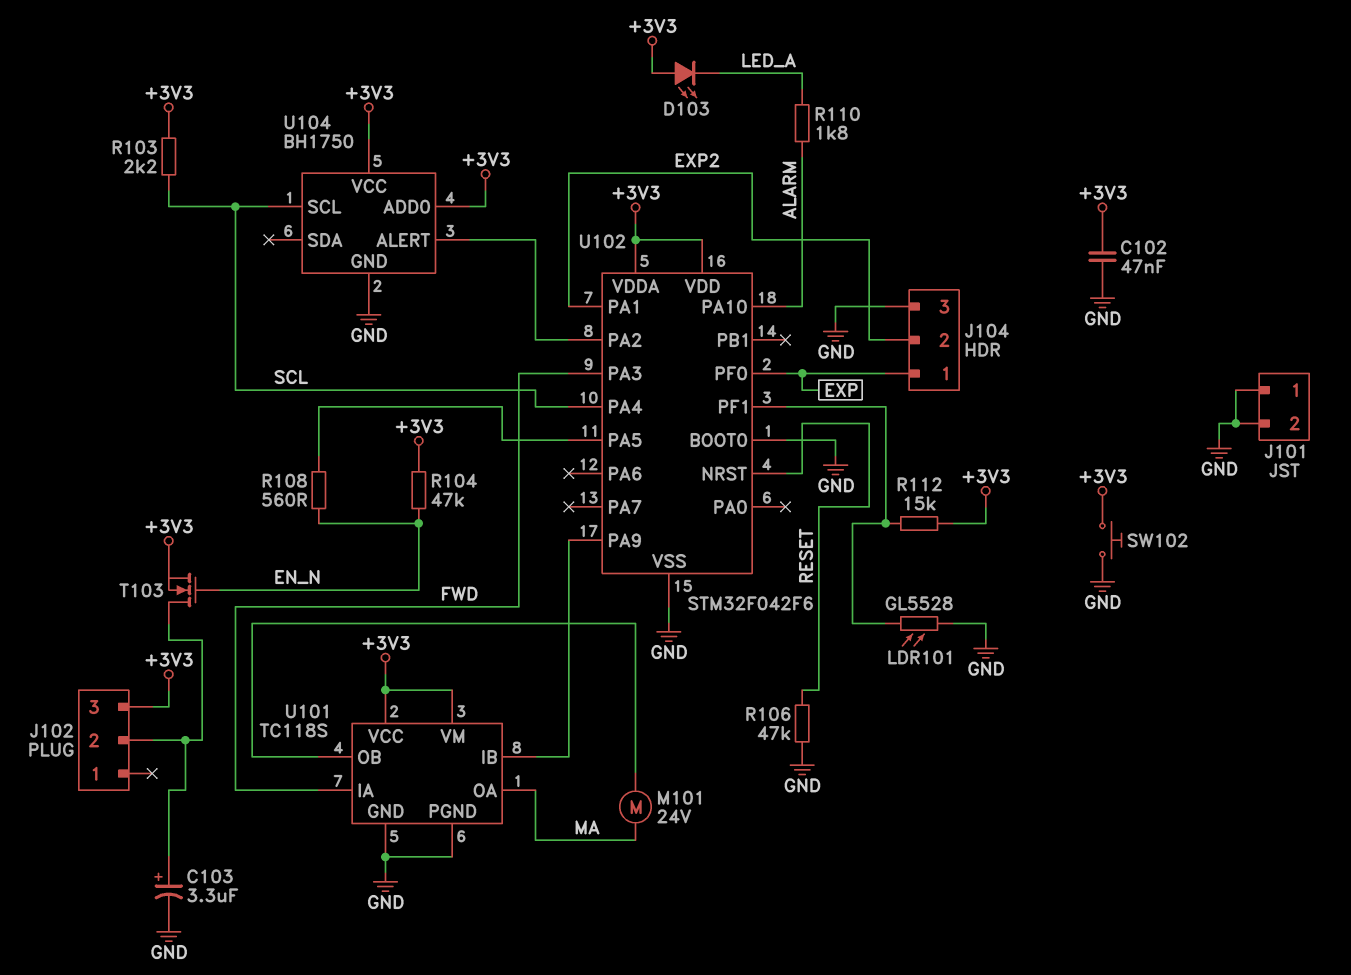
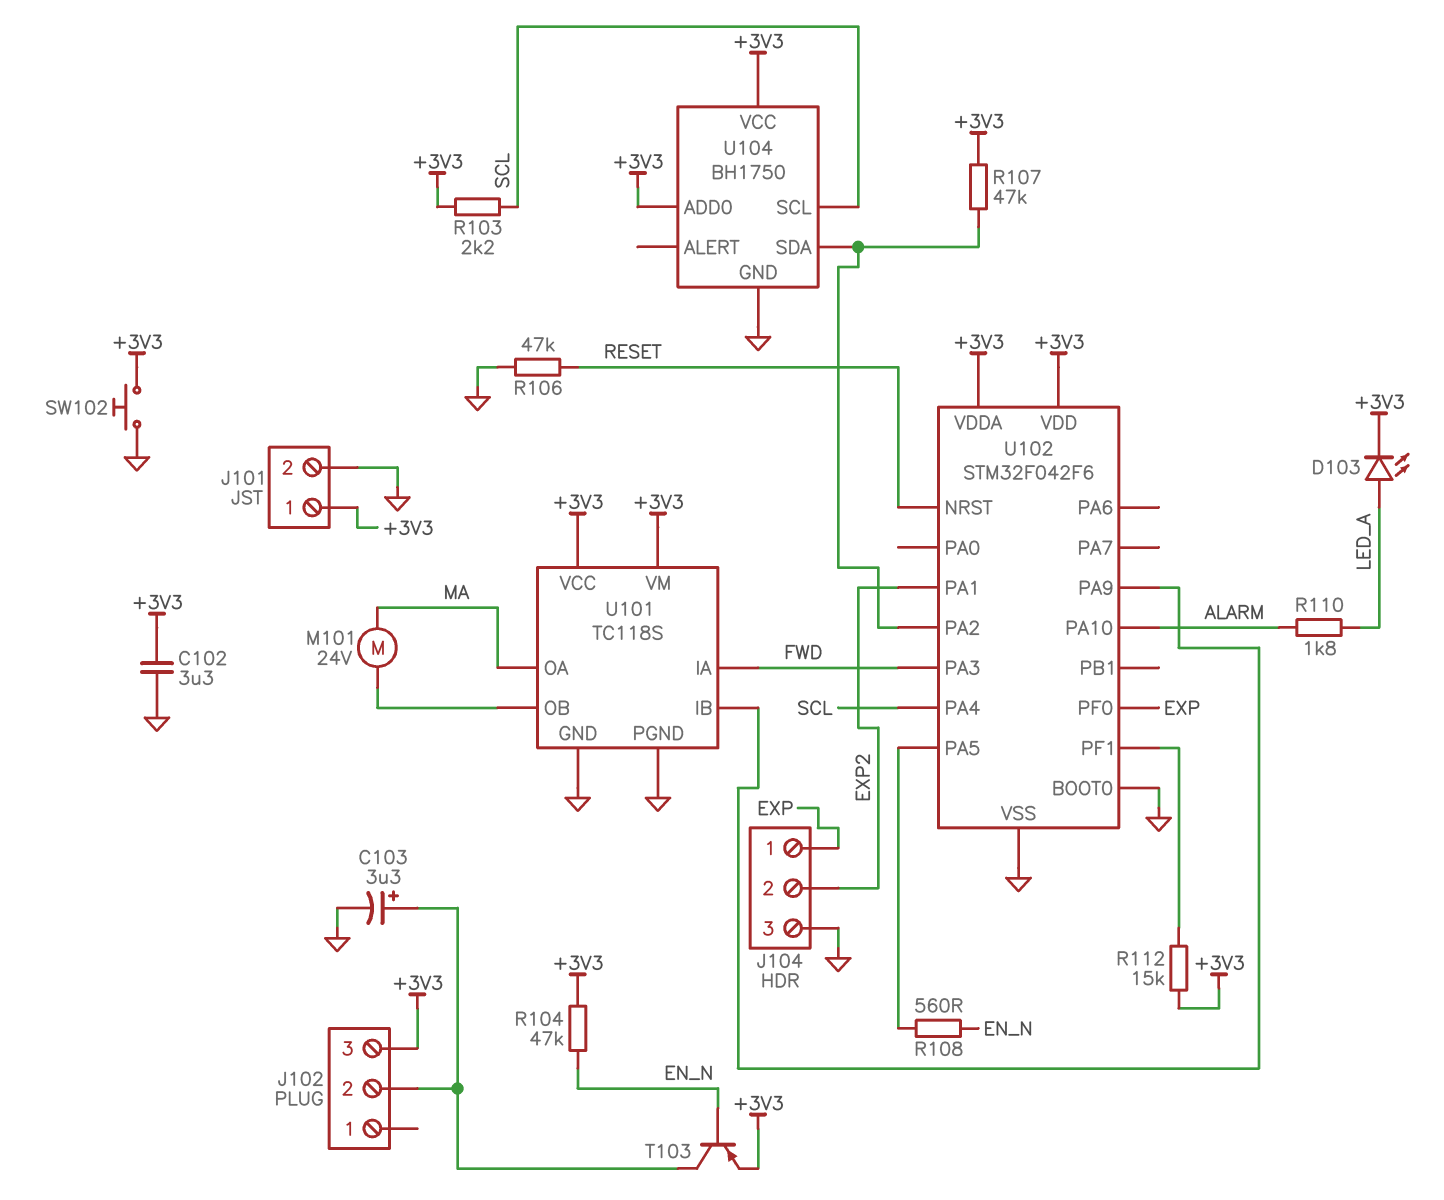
C102: 47nF (+3V3, GND) -> 3.3uF (+3V3, GND)
D103: LED (A +3V3, K LED_A) -> LED (A LED_A, K +3V3)
J101 pin 1: GND -> +3V3
LDR101: GL5528 (GND, U102/PF1) -> none
R107: none -> 47k (+3V3, U102/PA2)
T103: NMOS (G EN_N, D J102/2, S +3V3) -> PNP (B EN_N, C J102/2, E +3V3)
U104 pin ALERT: U102/PA2 -> none
U104 pin SDA: none -> U102/PA2

